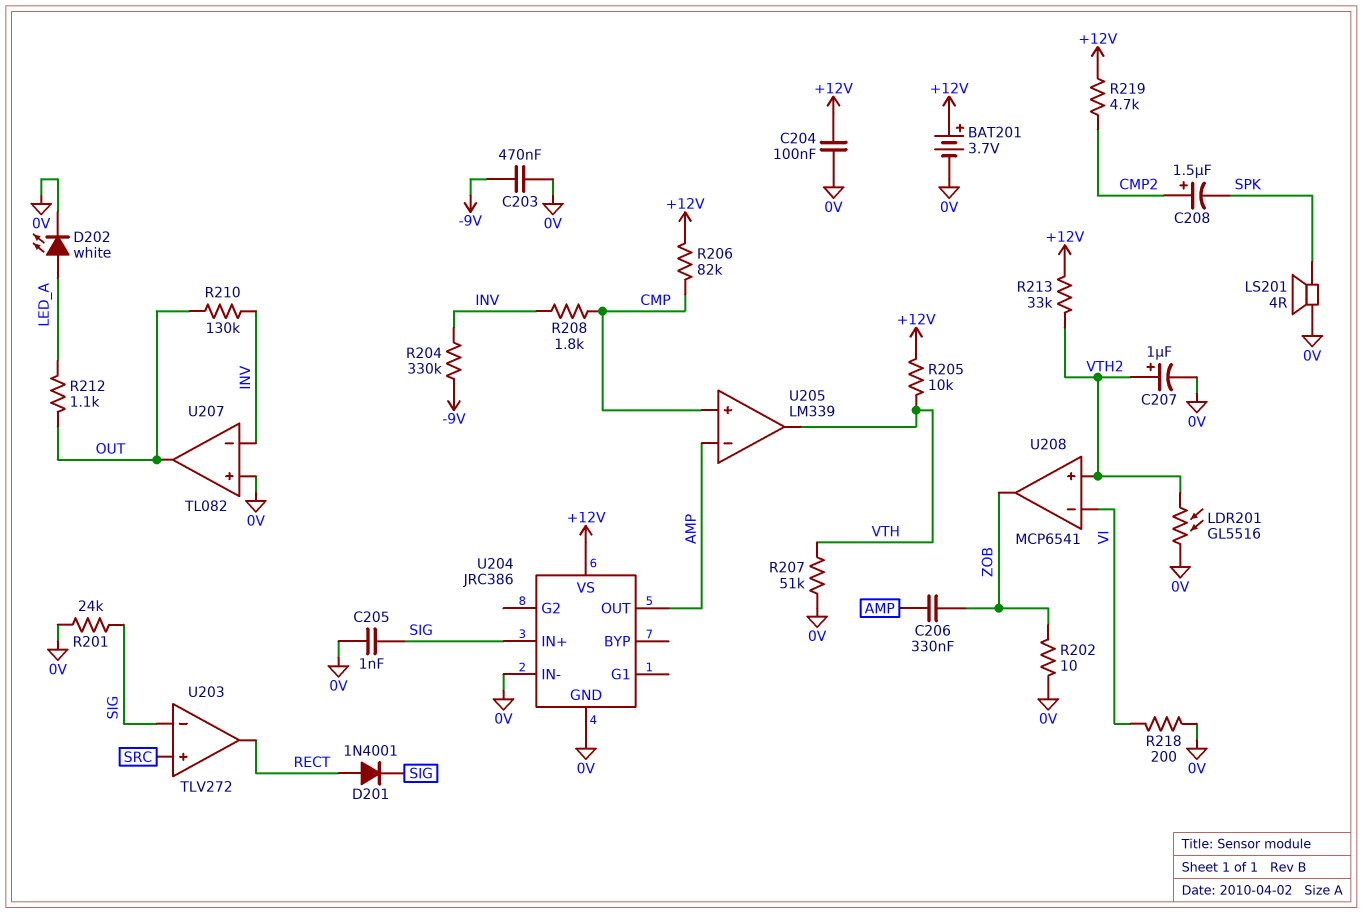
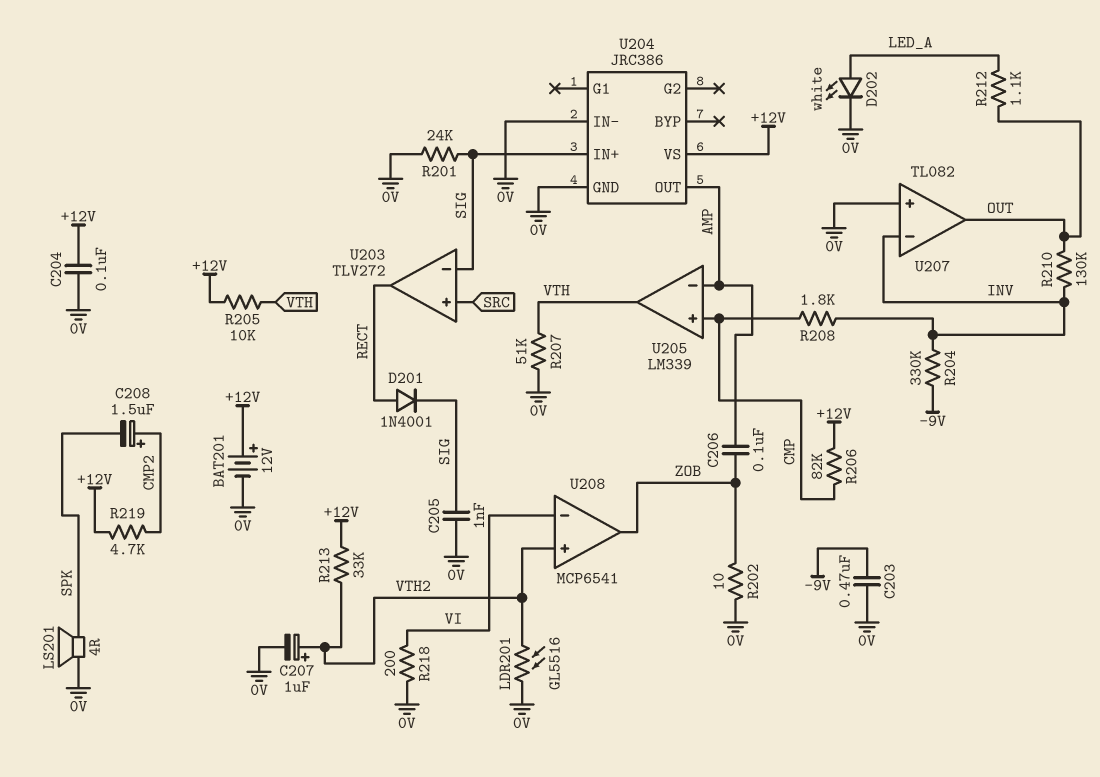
BAT201: 3.7V (plus +12V, minus 0V) -> 12V (plus +12V, minus 0V)
C206: 330nF (AMP, ZOB) -> 100nF (AMP, ZOB)

